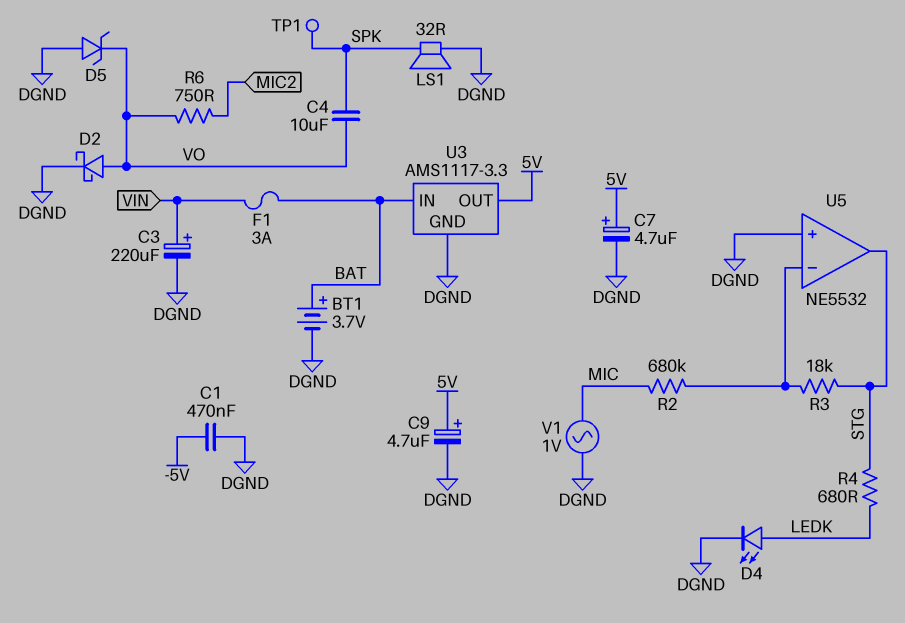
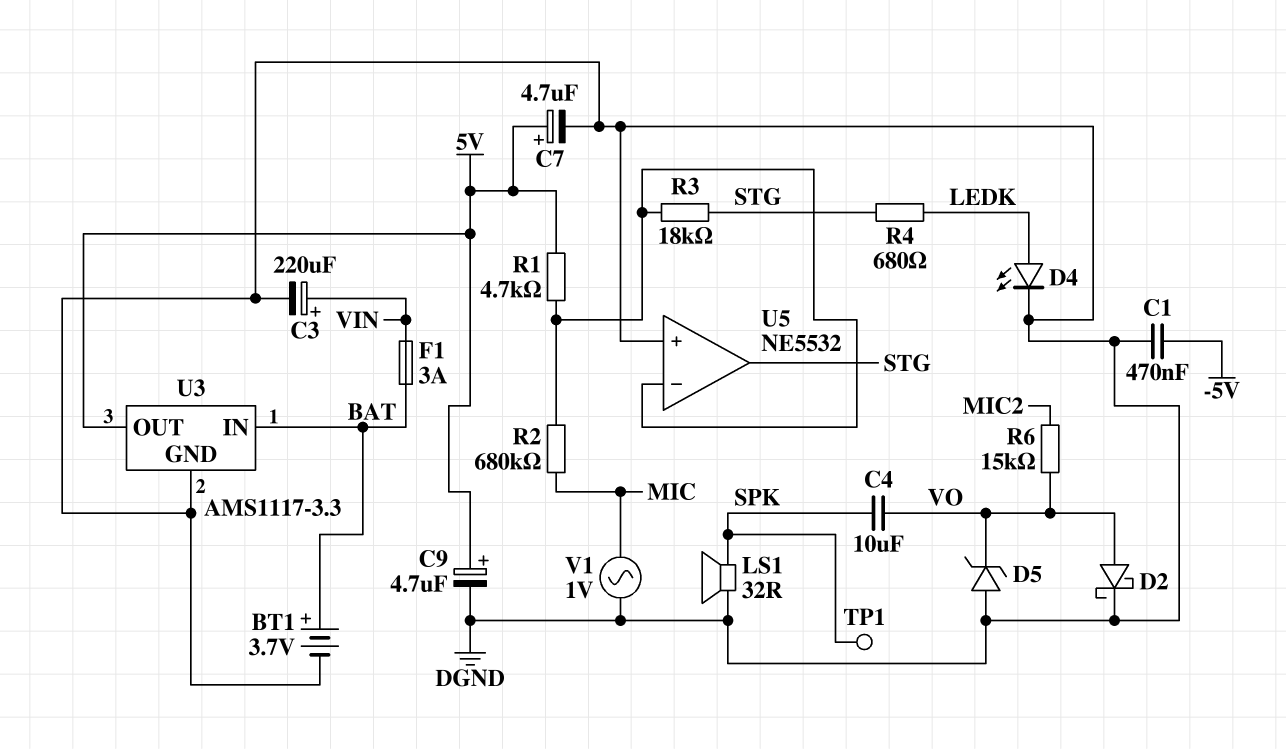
R1: none -> 4.7k (5V, U5/in-)
R6: 750 (MIC2, VO) -> 15k (MIC2, VO)

